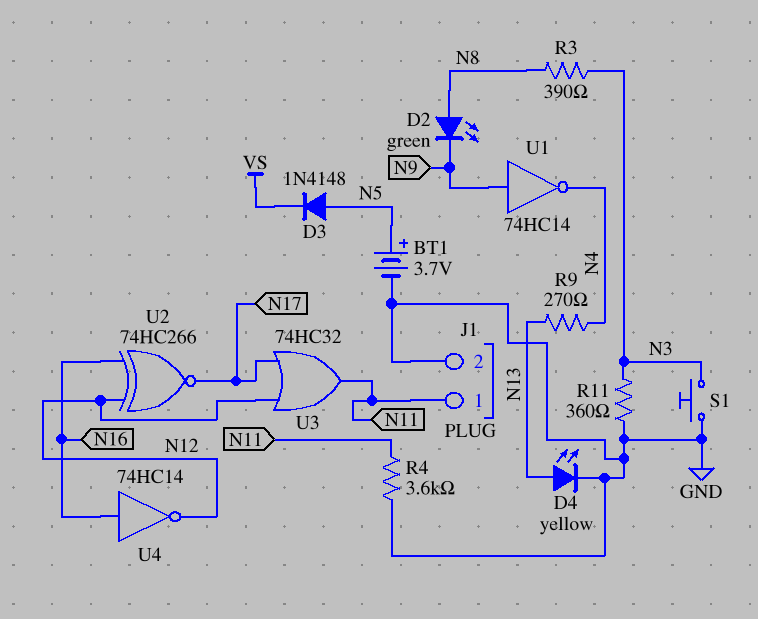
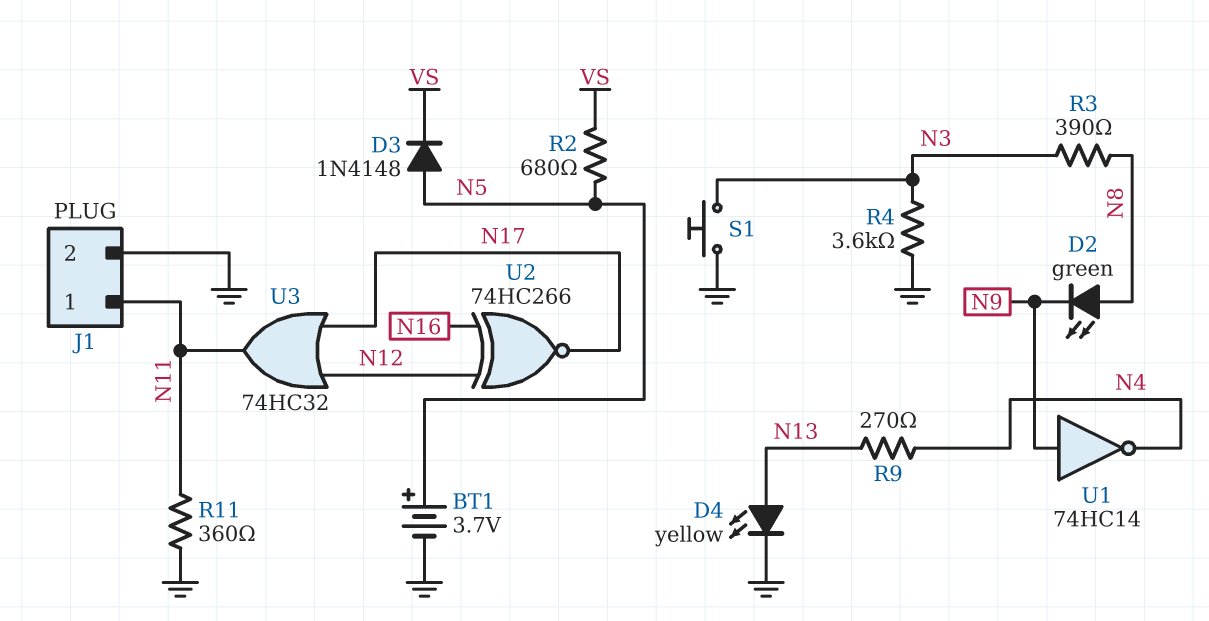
R2: none -> 680 (N5, VS)
R4: 3.6k (GND, N11) -> 3.6k (GND, N3)
R11: 360 (GND, N3) -> 360 (GND, N11)
U4: NOT 74HC14 (in N16, out N12) -> none

